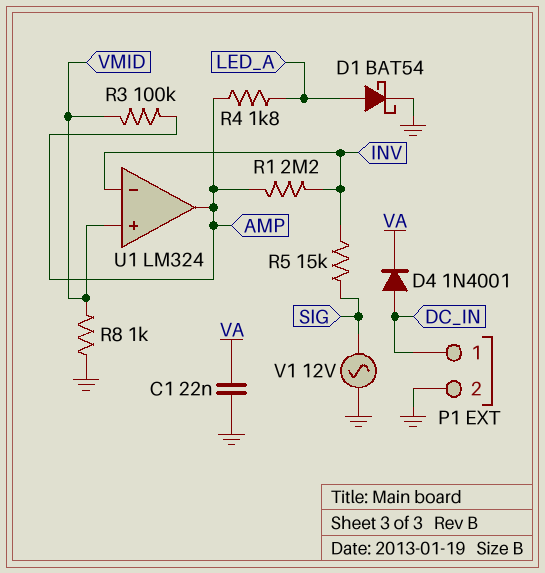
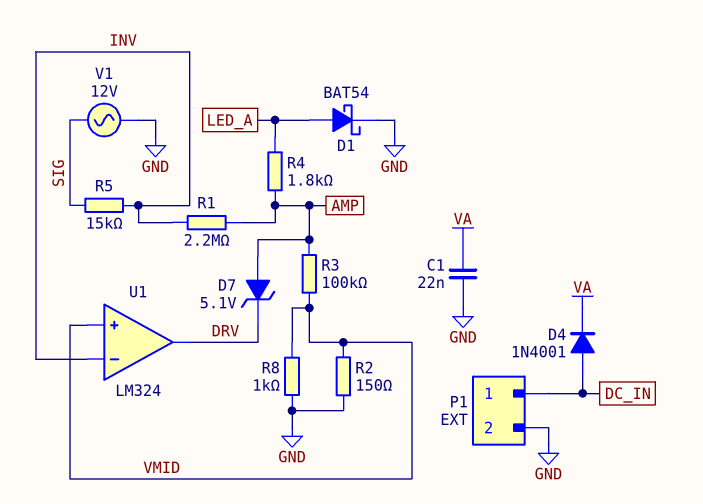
D7: none -> zener 5.1V (A AMP, K DRV)
R2: none -> 150 (GND, VMID)
U1 pin out: AMP -> DRV

